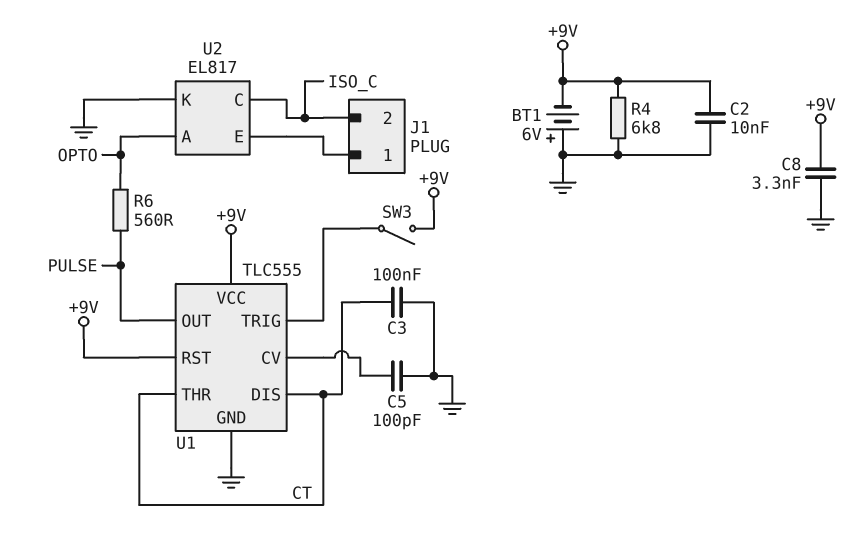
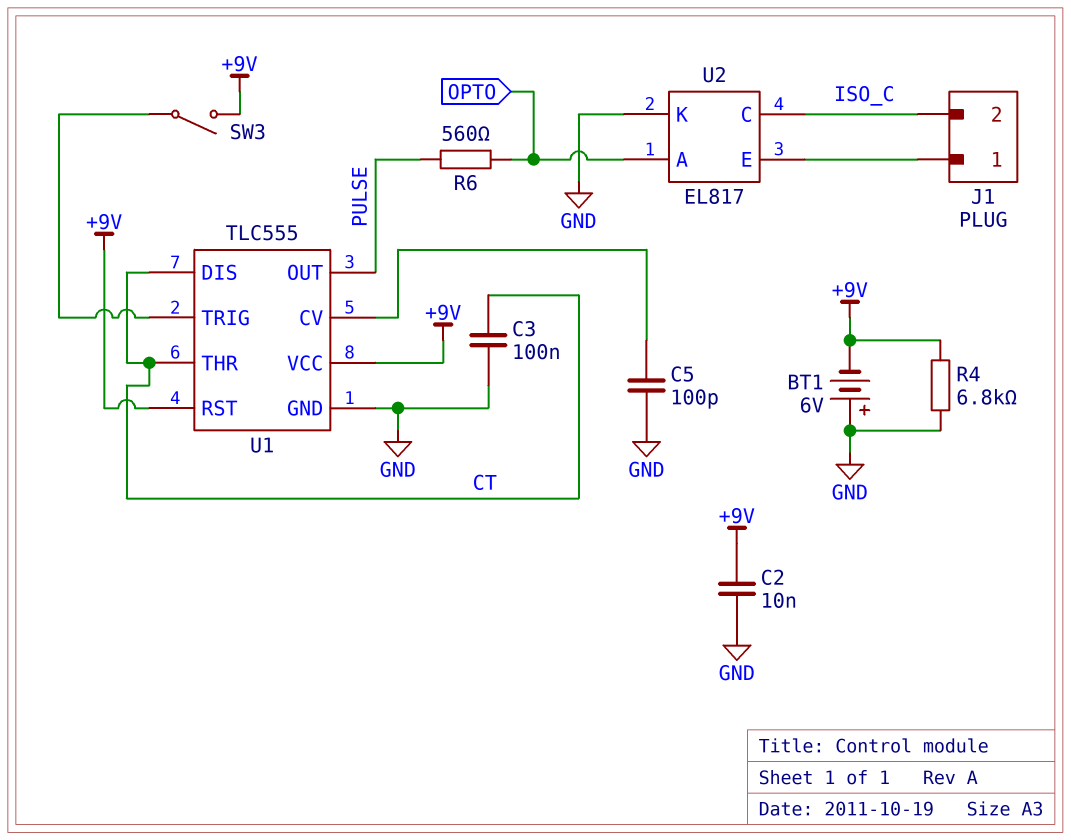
C8: 3.3nF (+9V, GND) -> none

